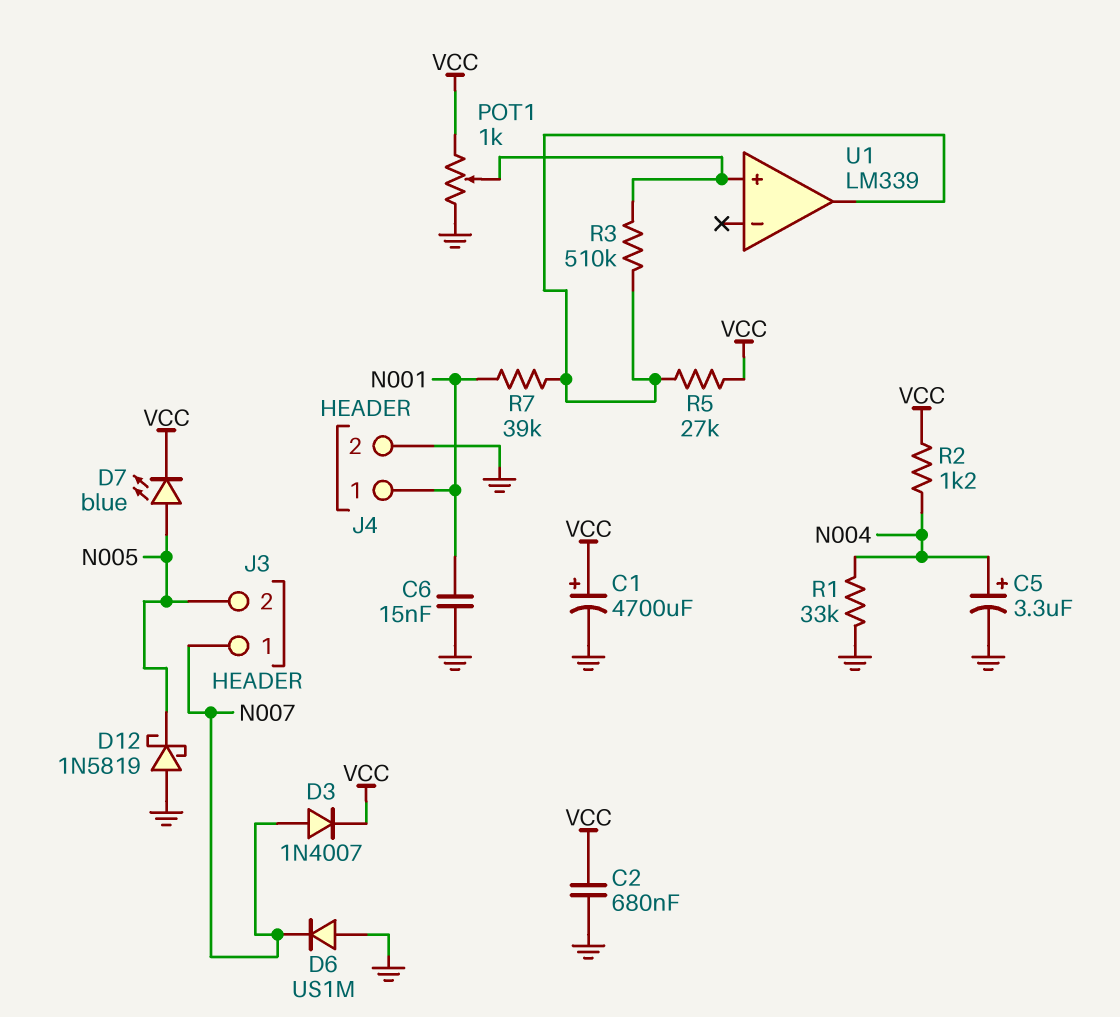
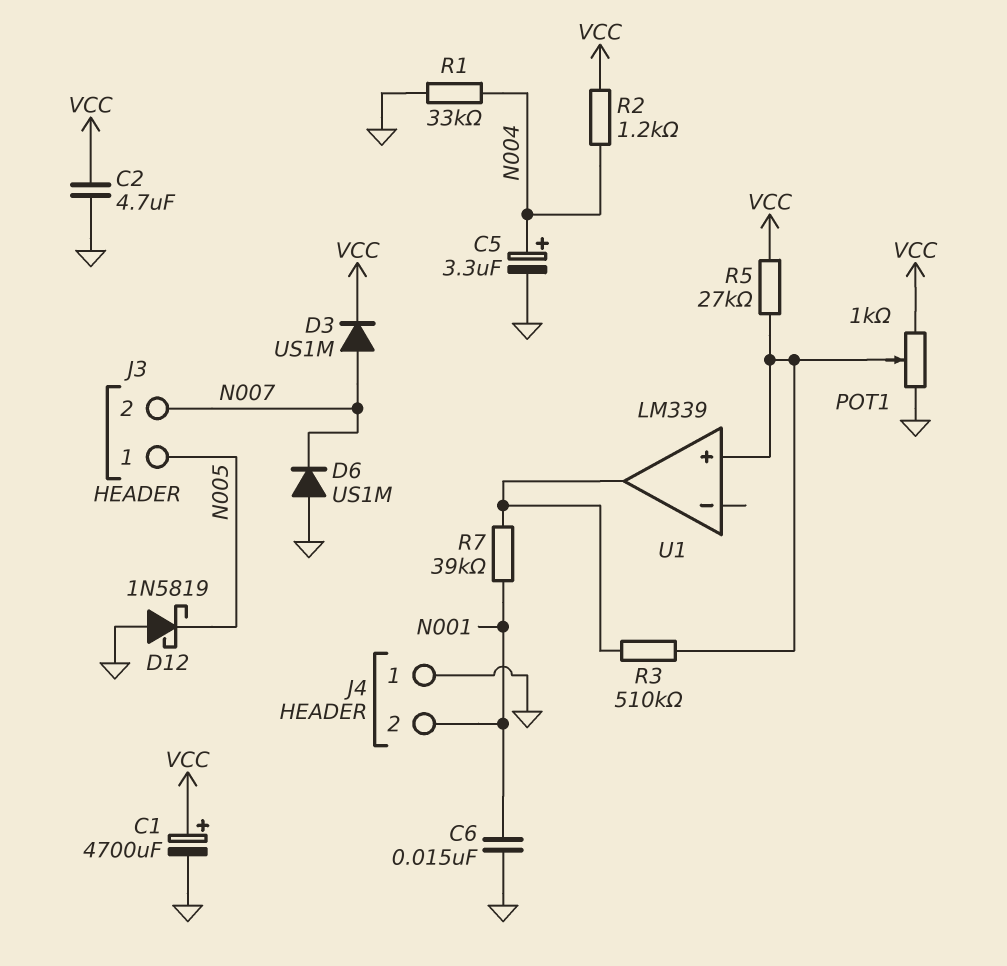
C2: 680nF (GND, VCC) -> 4.7uF (GND, VCC)
D3: diode 1N4007 (A N007, K VCC) -> diode US1M (A N007, K VCC)
D7: LED blue (A N005, K VCC) -> none
J3 pin 1: N007 -> N005
J3 pin 2: N005 -> N007
J4 pin 1: N001 -> GND
J4 pin 2: GND -> N001
R5: 27k (U1/out, VCC) -> 27k (U1/in+, VCC)

